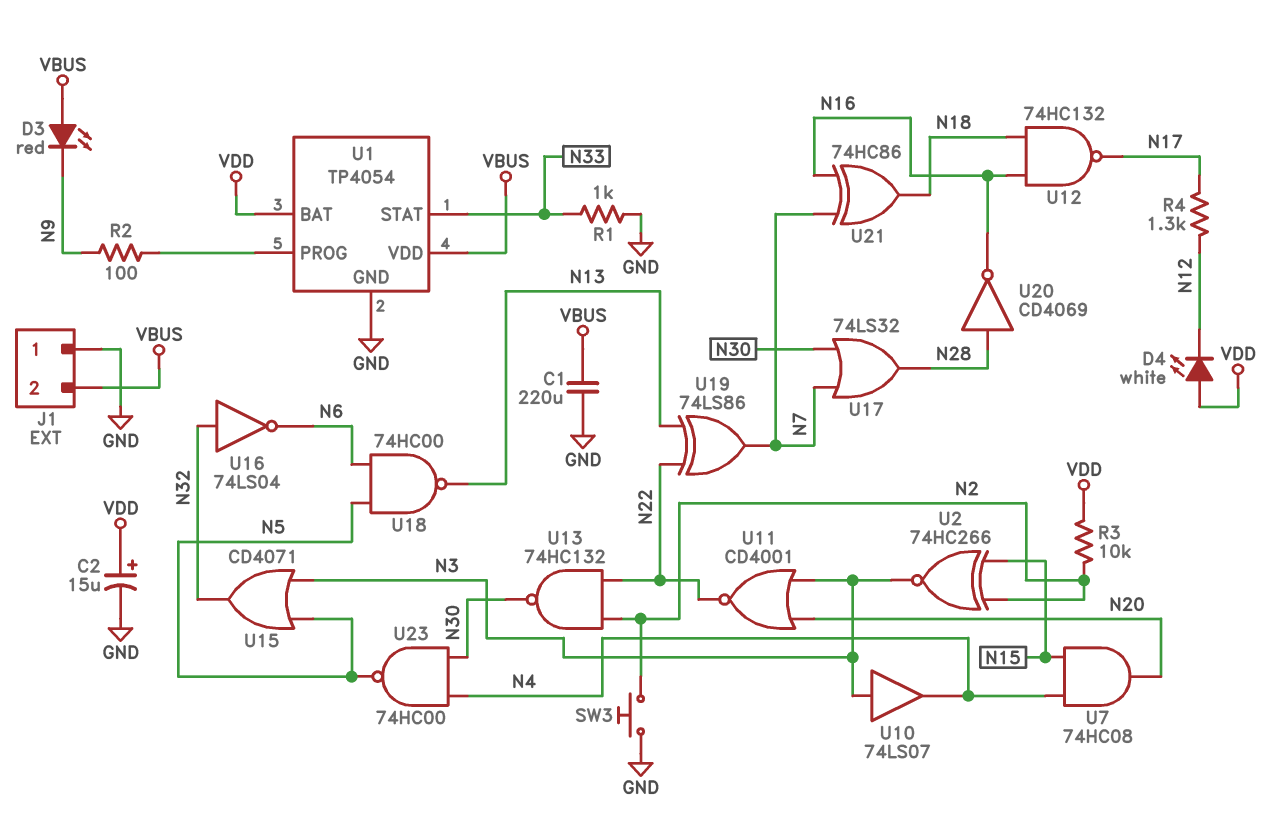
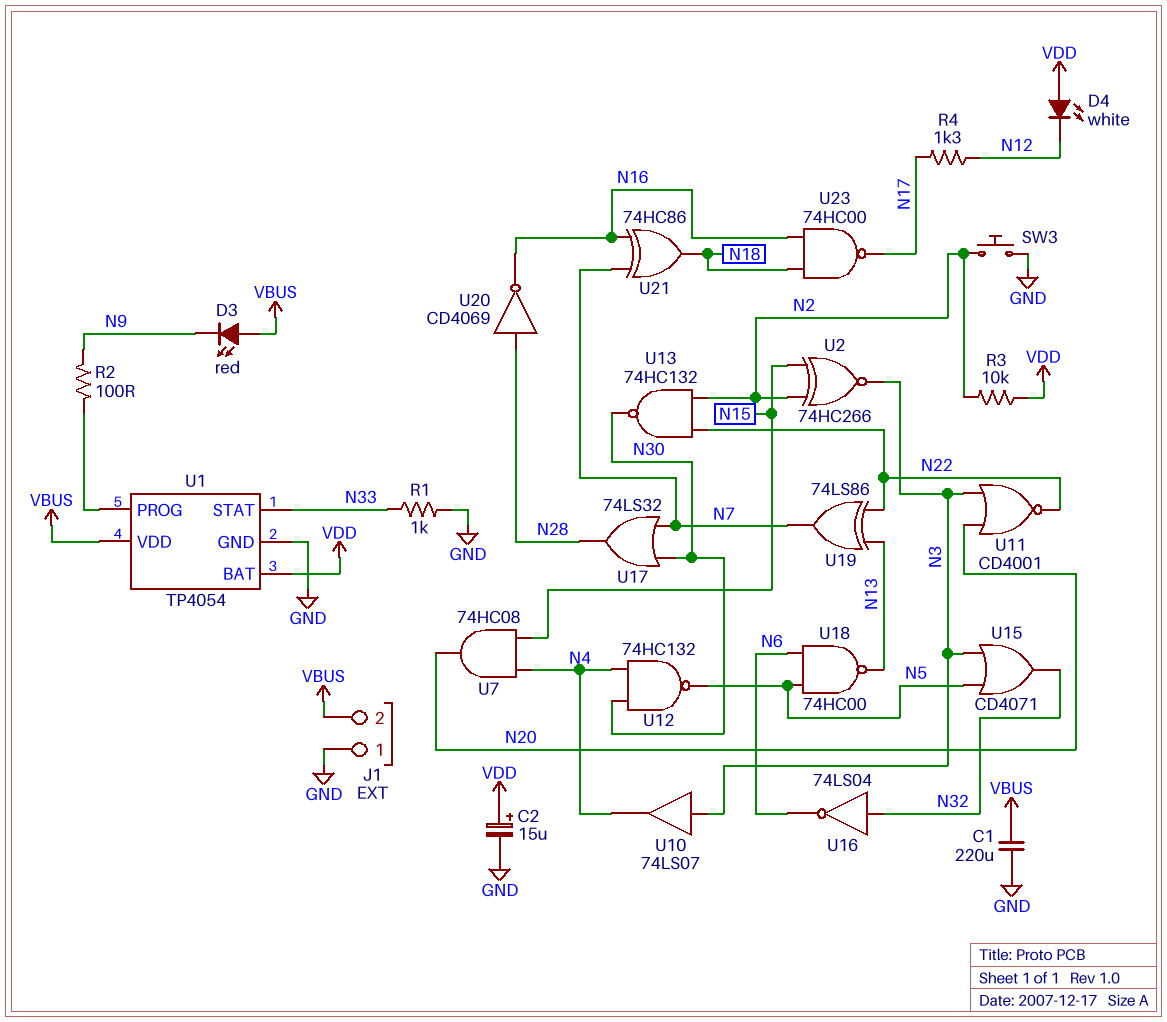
U12: NAND 74HC132 (in N16, in N18, out N17) -> NAND 74HC132 (in N4, in N30, out N5)
U23: NAND 74HC00 (in N4, in N30, out N5) -> NAND 74HC00 (in N16, in N18, out N17)

